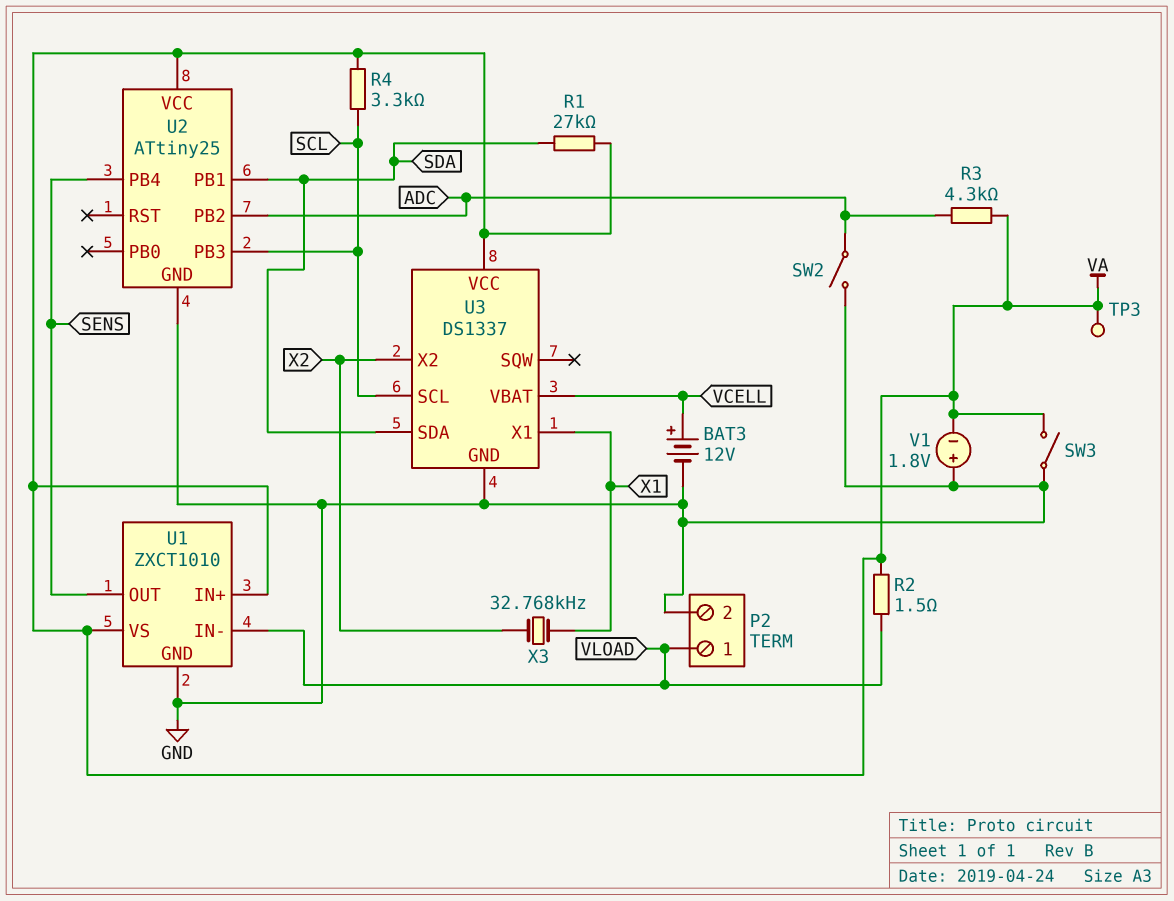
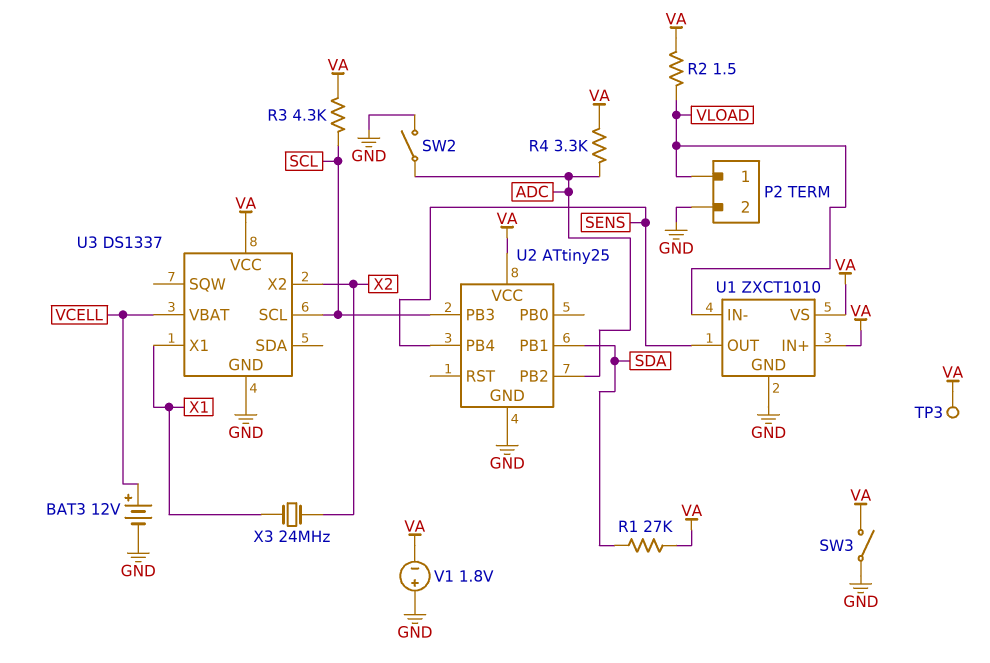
R3: 4.3k (ADC, VA) -> 4.3k (SCL, VA)
R4: 3.3k (SCL, VA) -> 3.3k (ADC, VA)
U3 pin SDA: SDA -> none
X3: 32.768kHz (X1, X2) -> 24MHz (X1, X2)

